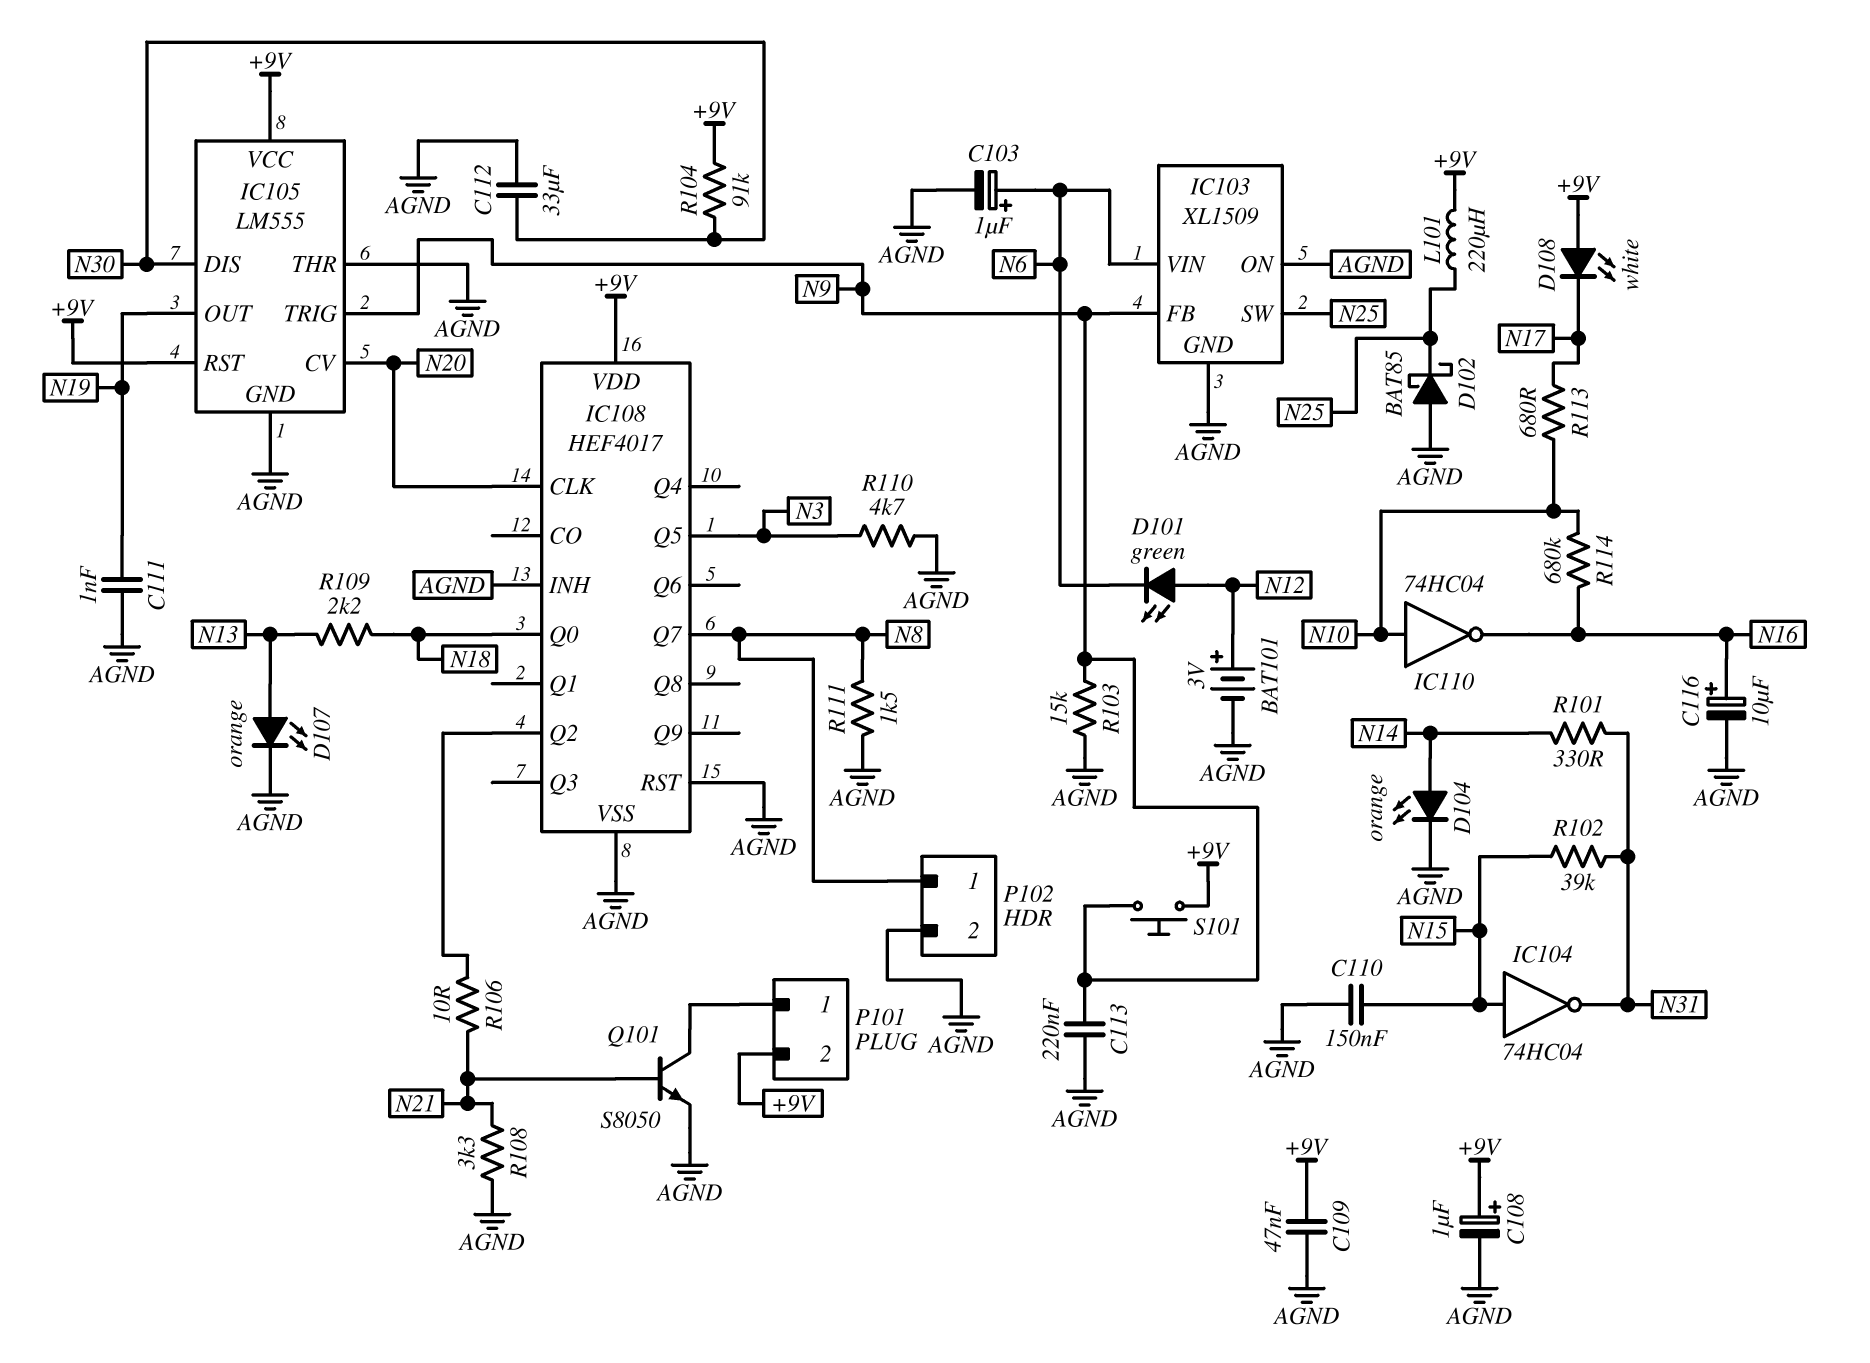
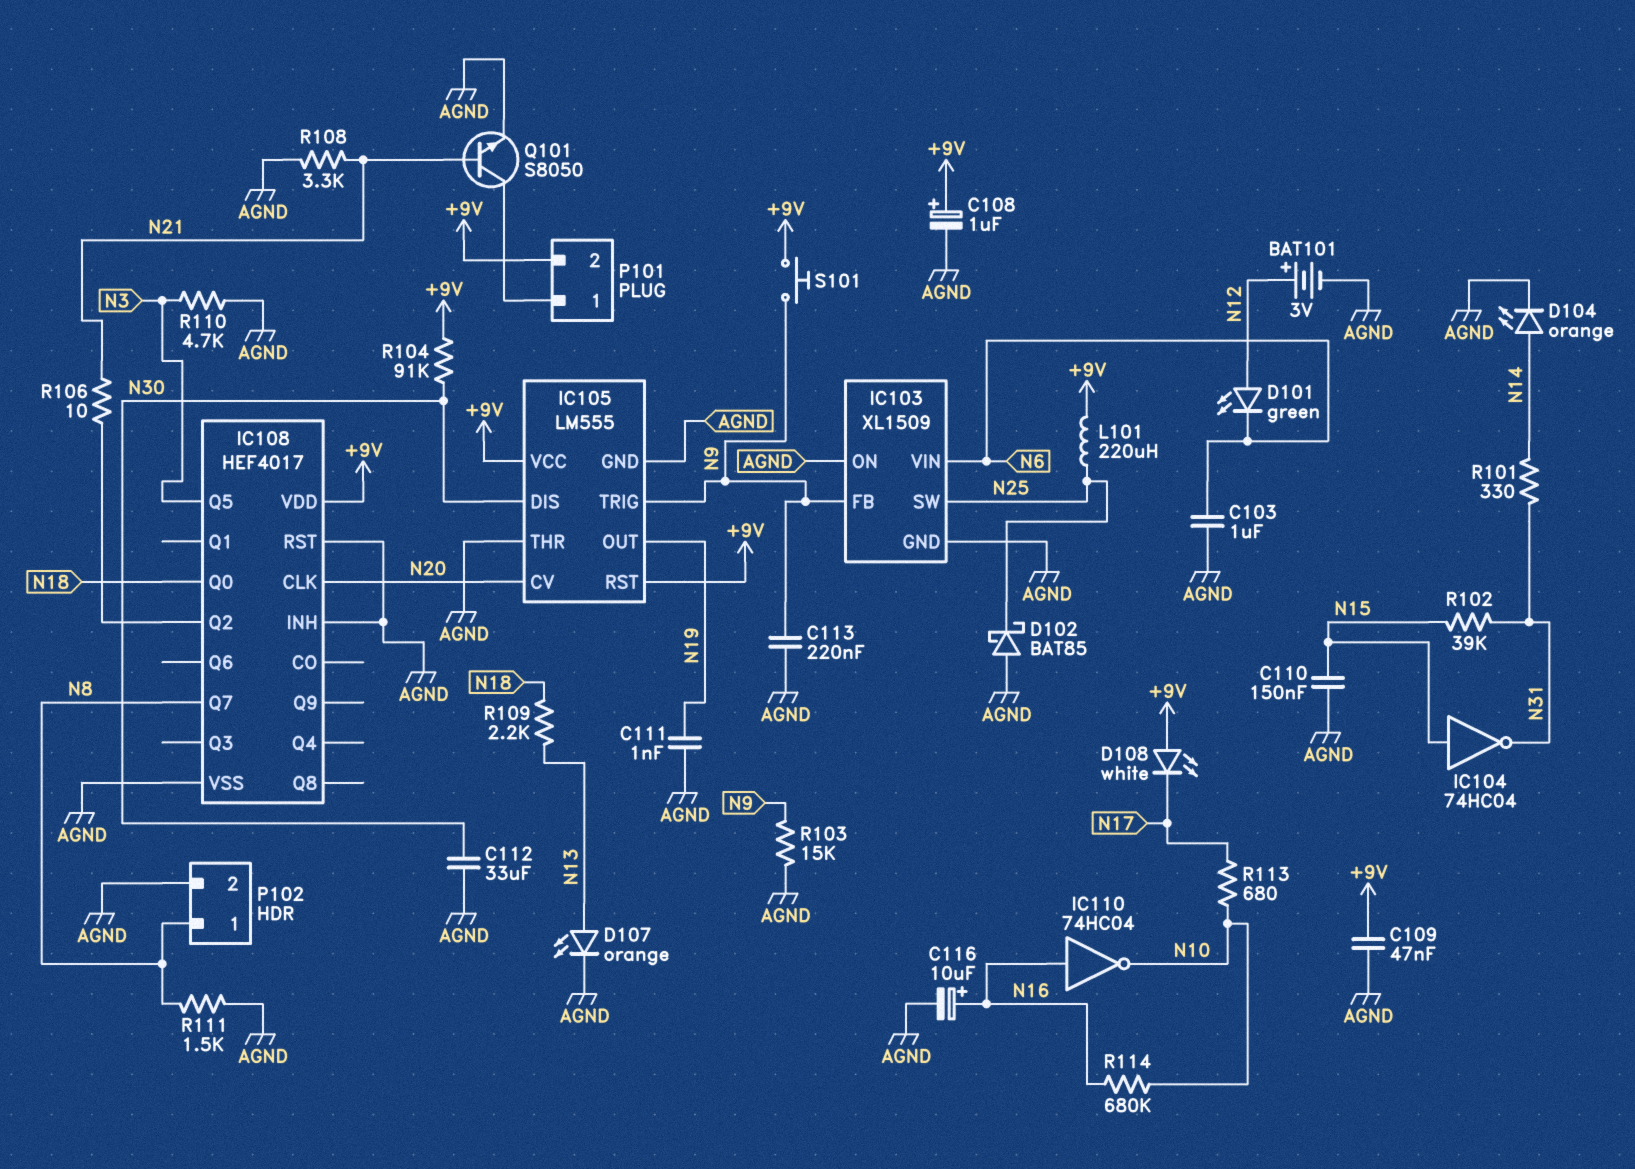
C103: 1uF (plus N6, minus AGND) -> 1uF (AGND, N6)
IC110: NOT 74HC04 (in N10, out N16) -> NOT 74HC04 (in N16, out N10)

